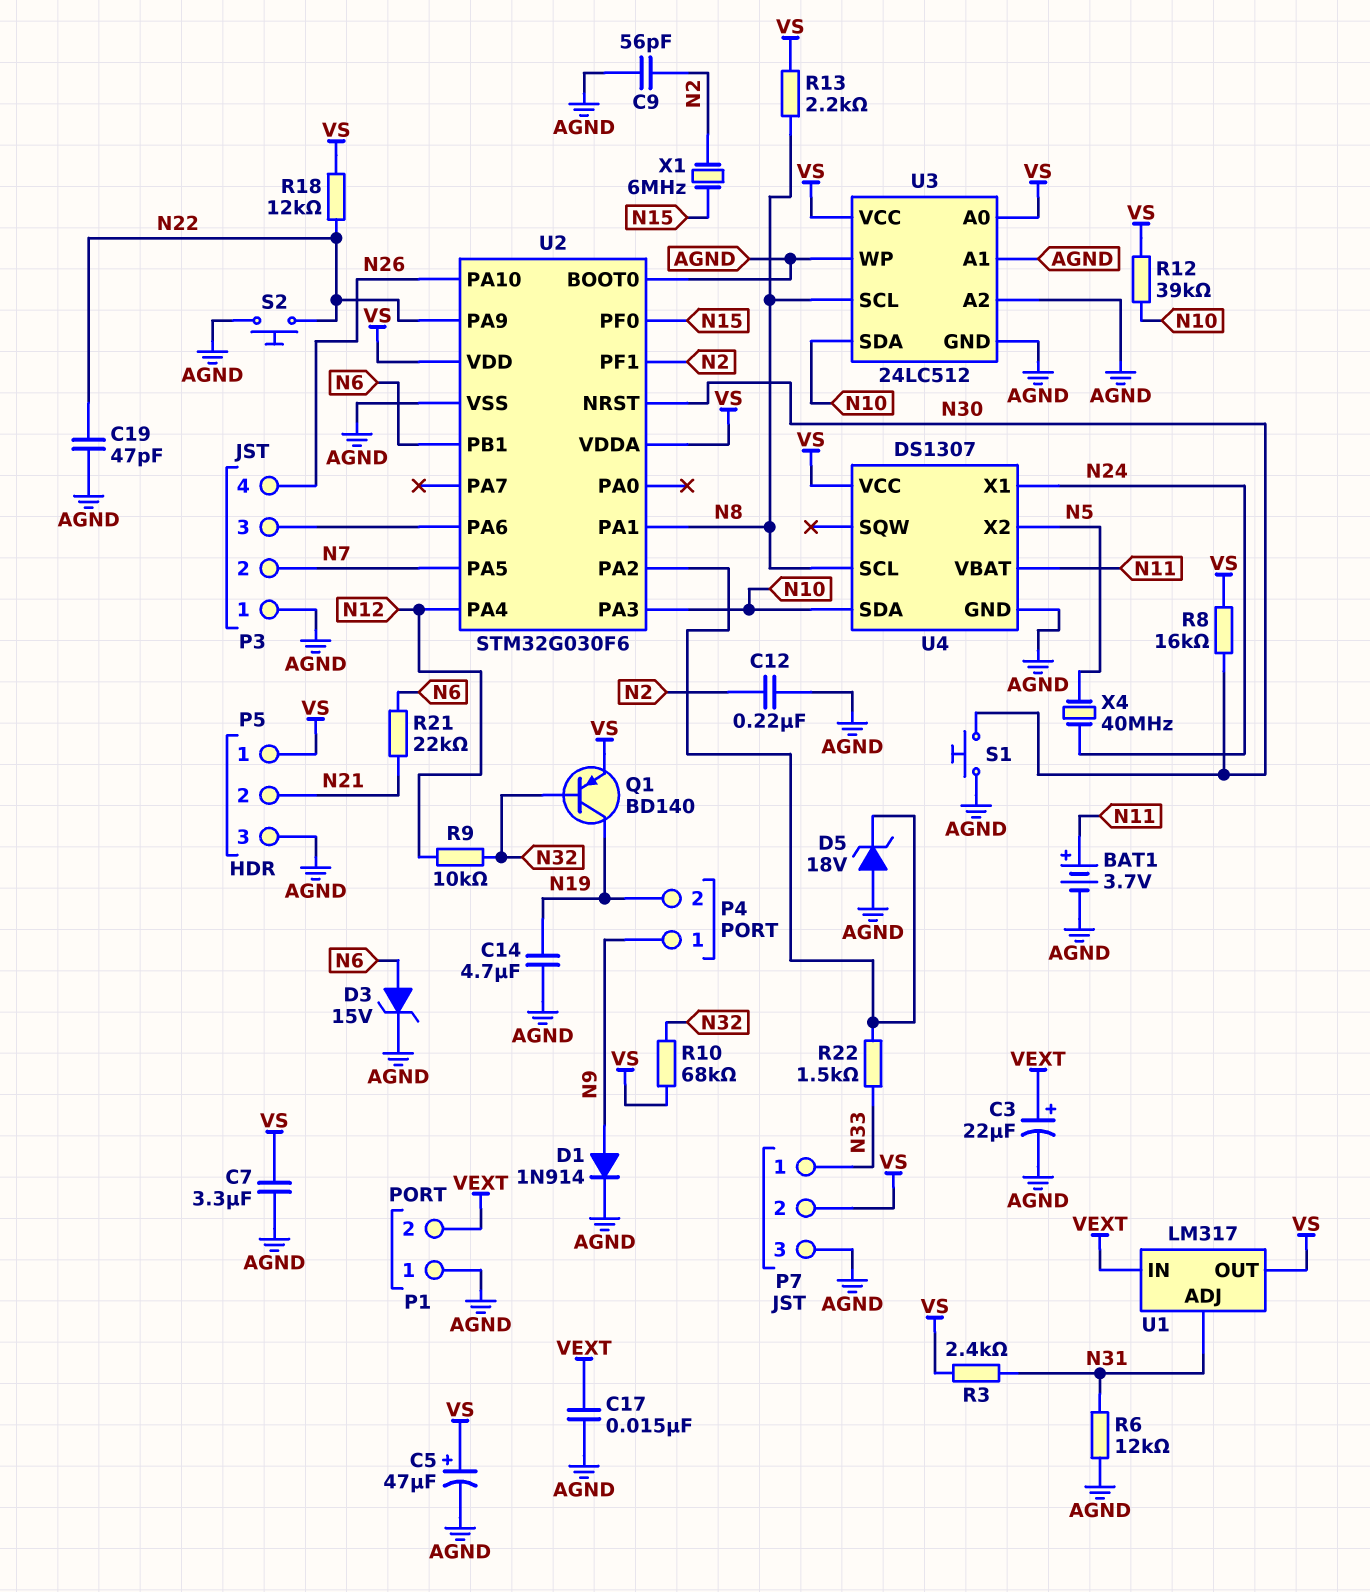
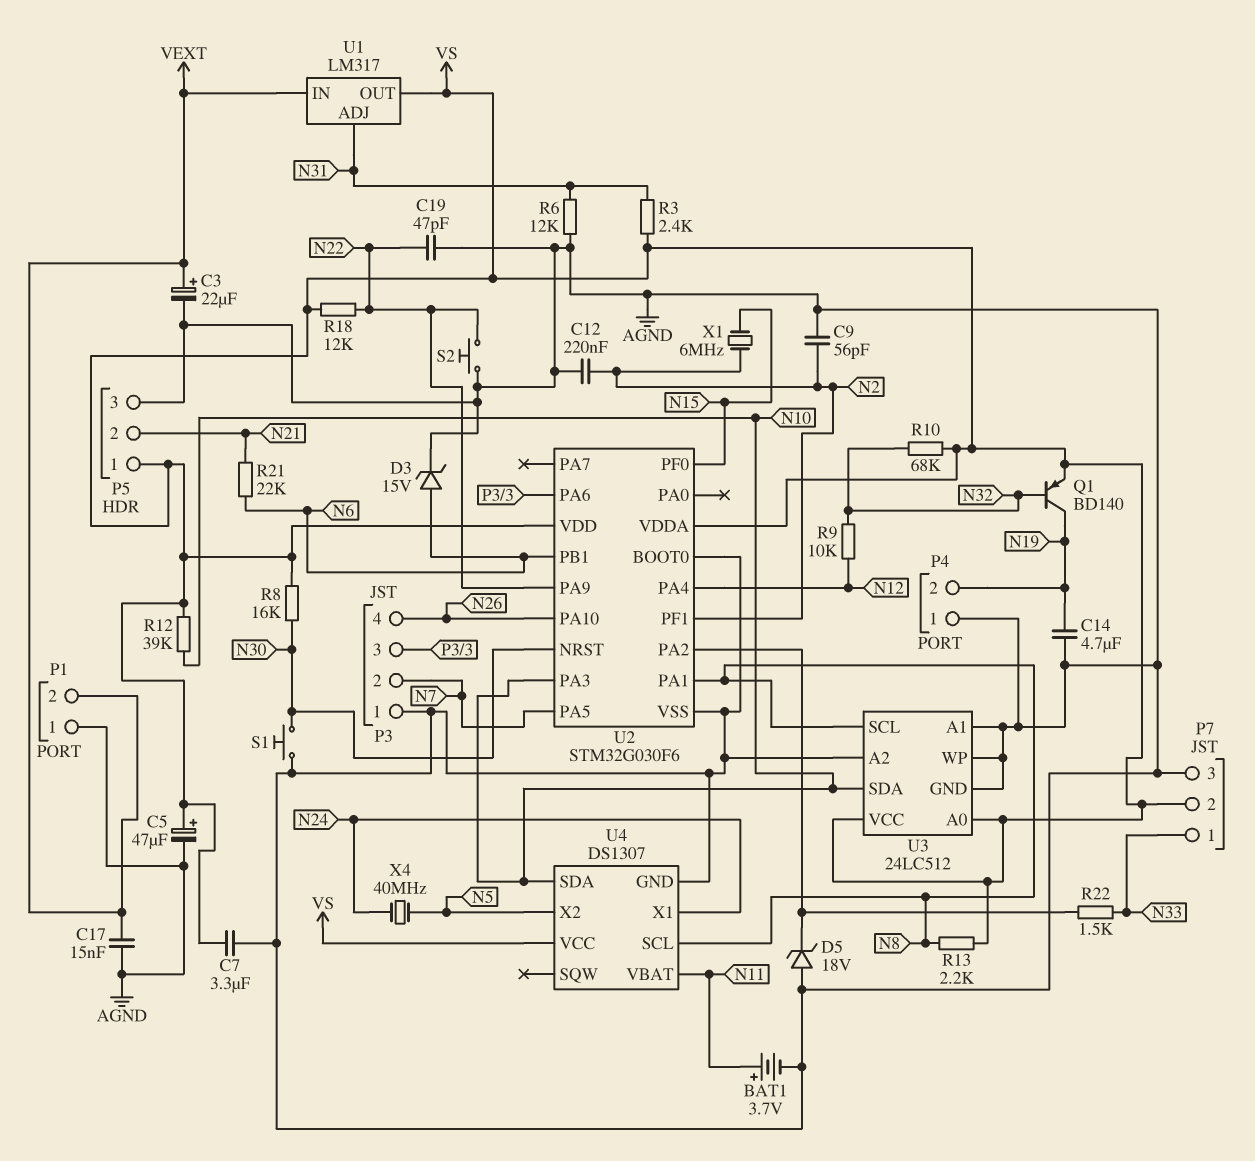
D1: diode 1N914 (A N9, K AGND) -> none
P4 pin 1: N9 -> AGND

